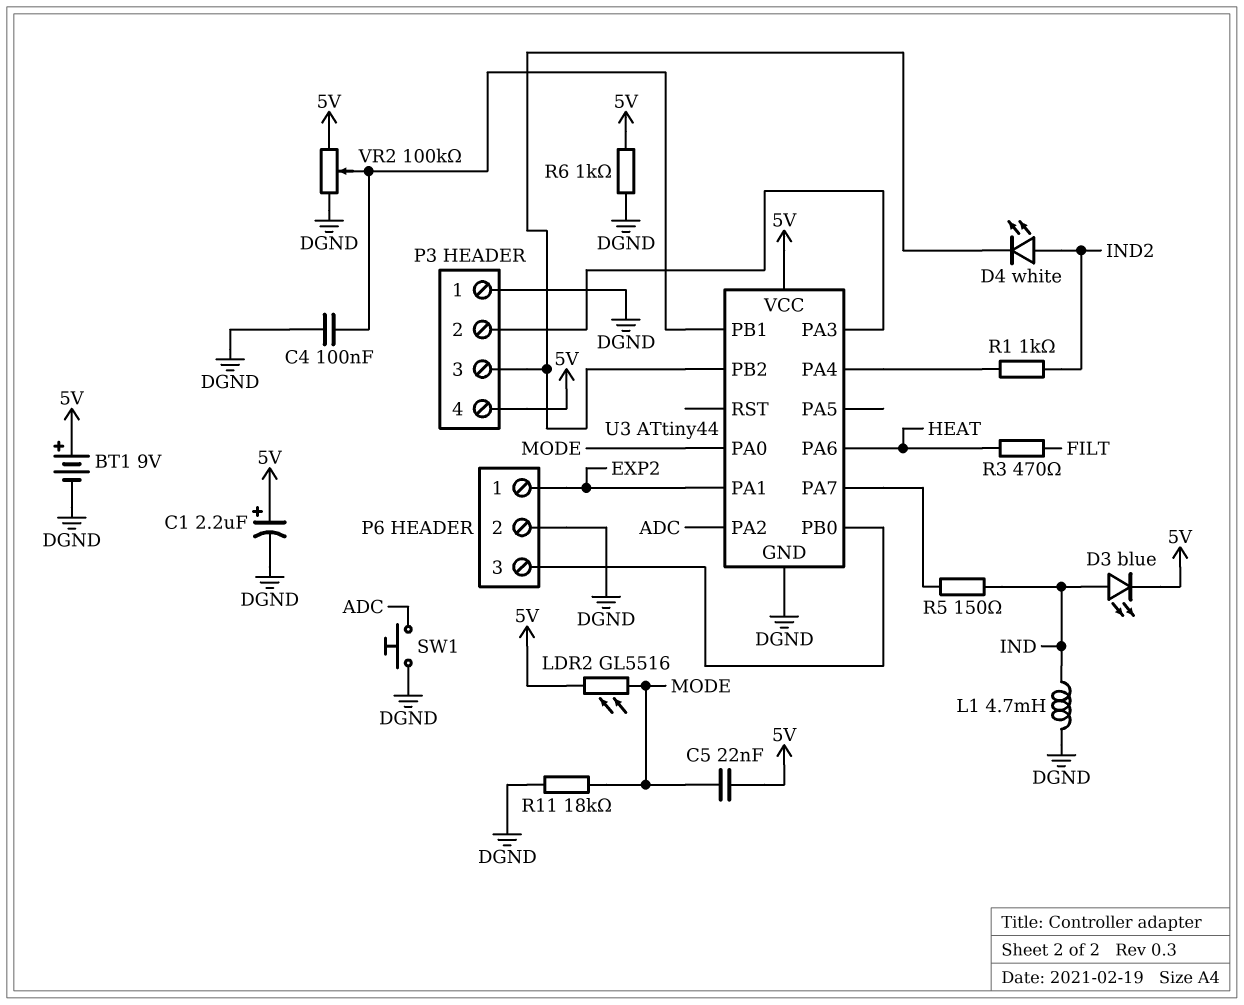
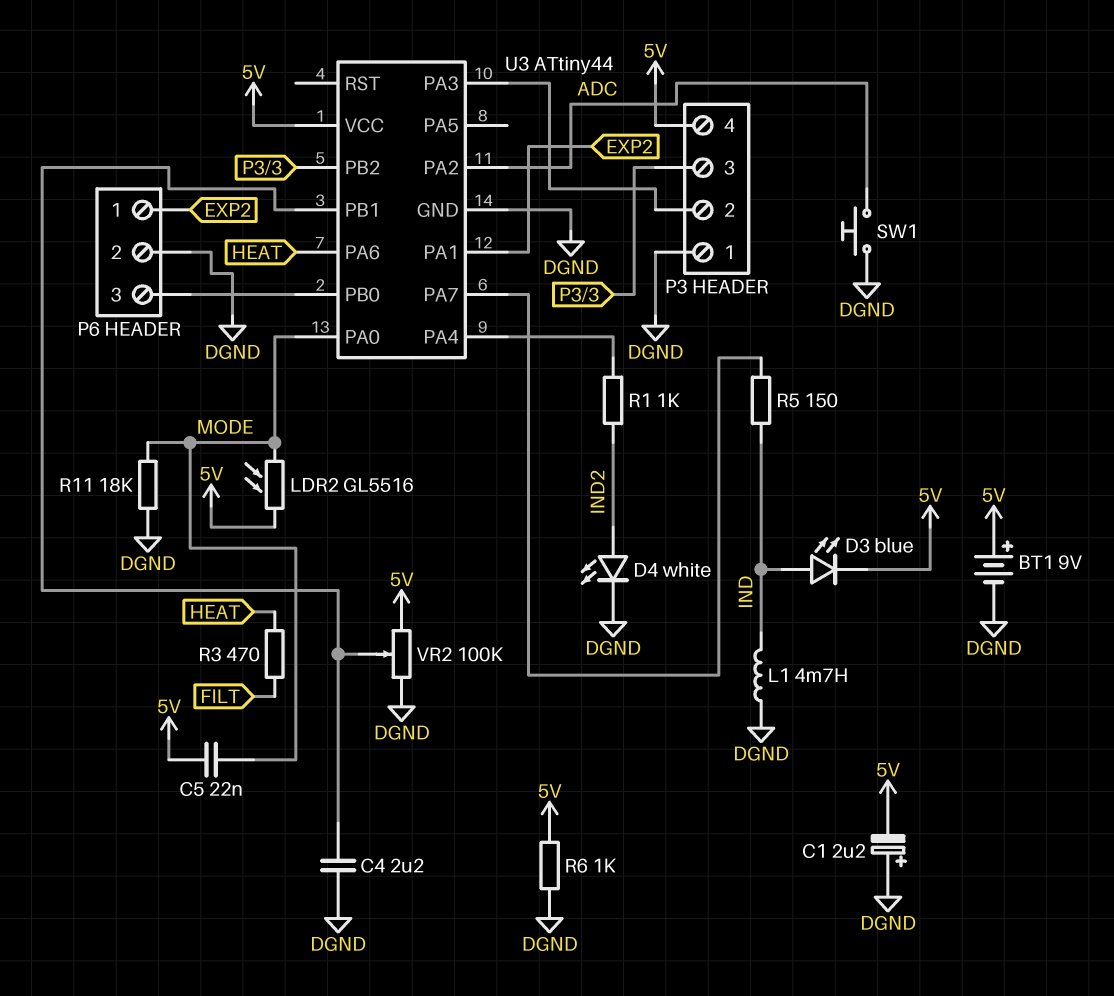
C1: 2.2uF (plus 5V, minus DGND) -> 2.2uF (plus DGND, minus 5V)
C4: 100nF (DGND, U3/PB1) -> 2.2uF (DGND, U3/PB1)
D4: LED white (A IND2, K P3/3) -> LED white (A IND2, K DGND)

